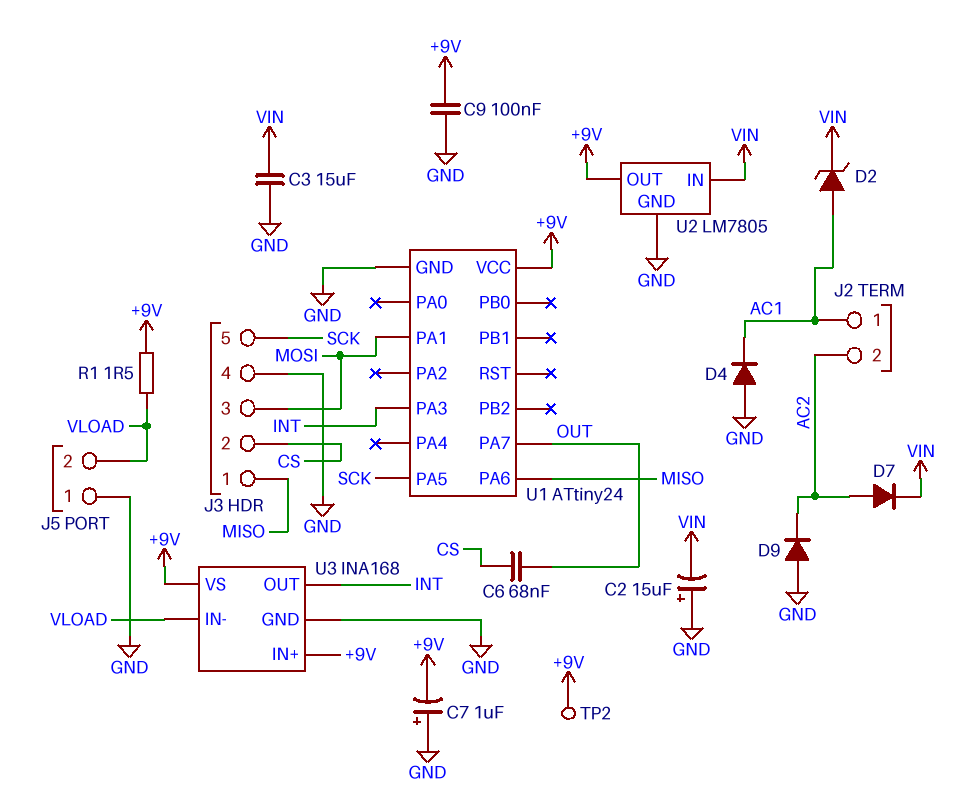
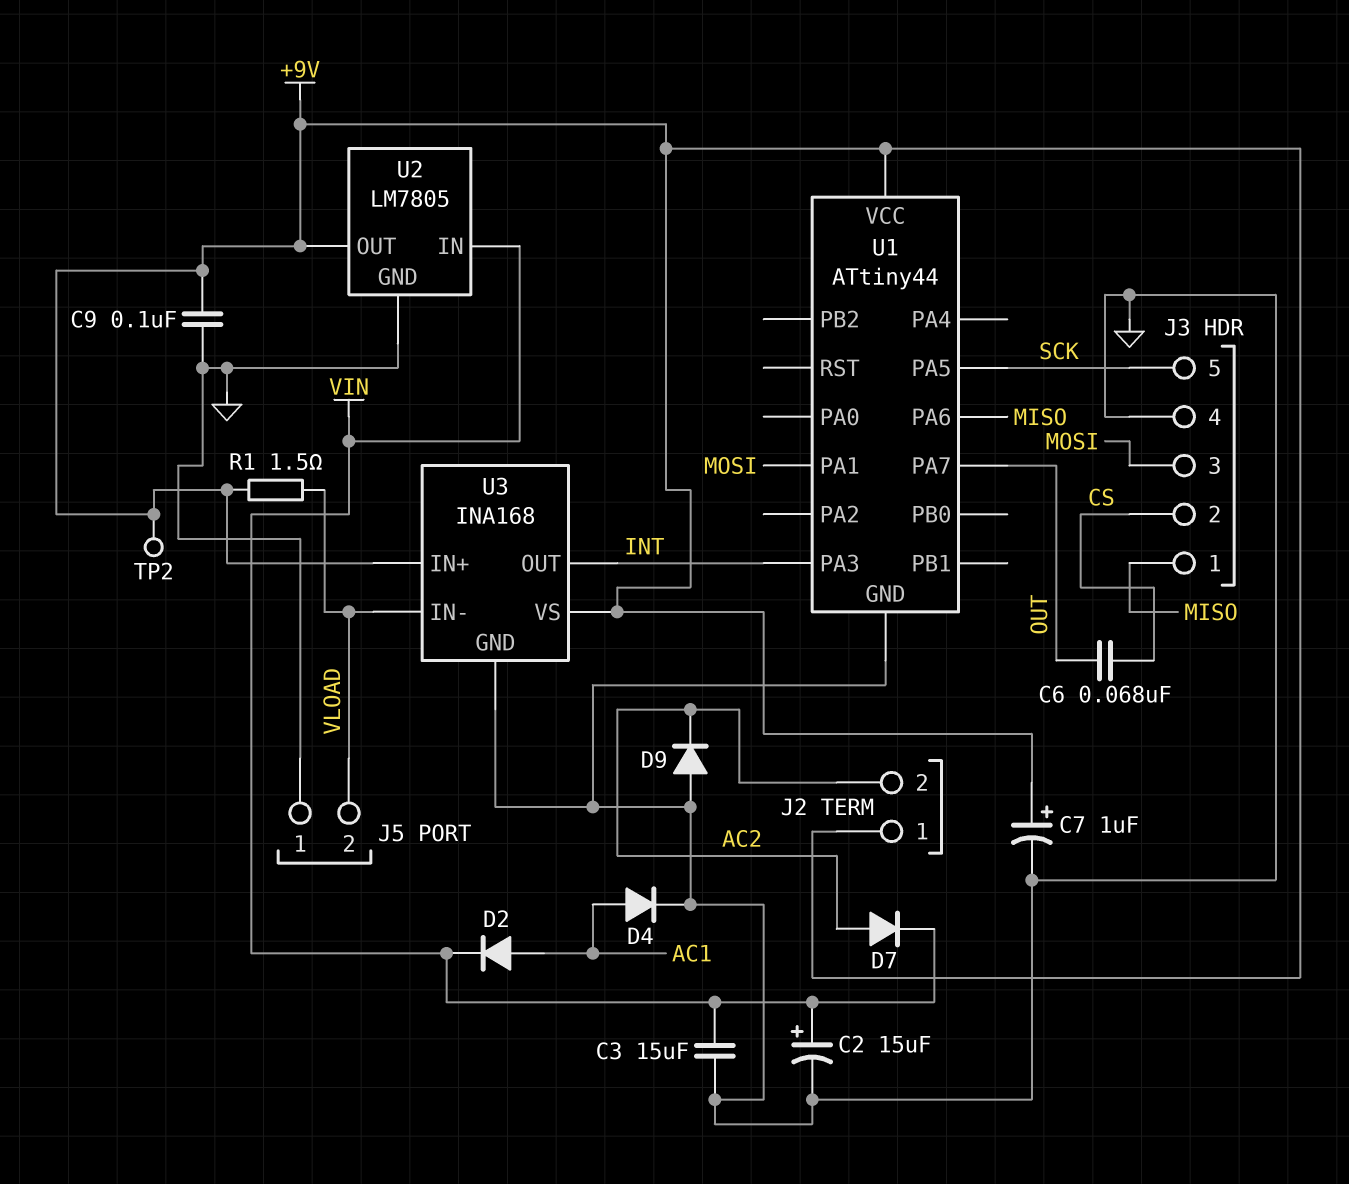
C2: 15uF (plus GND, minus VIN) -> 15uF (plus VIN, minus GND)
C7: 1uF (plus GND, minus +9V) -> 1uF (plus +9V, minus GND)
D2: zener (A AC1, K VIN) -> diode (A AC1, K VIN)
D4: diode (A GND, K AC1) -> diode (A AC1, K GND)
J2 pin 1: AC1 -> +9V
U1: ATtiny24 -> ATtiny44

